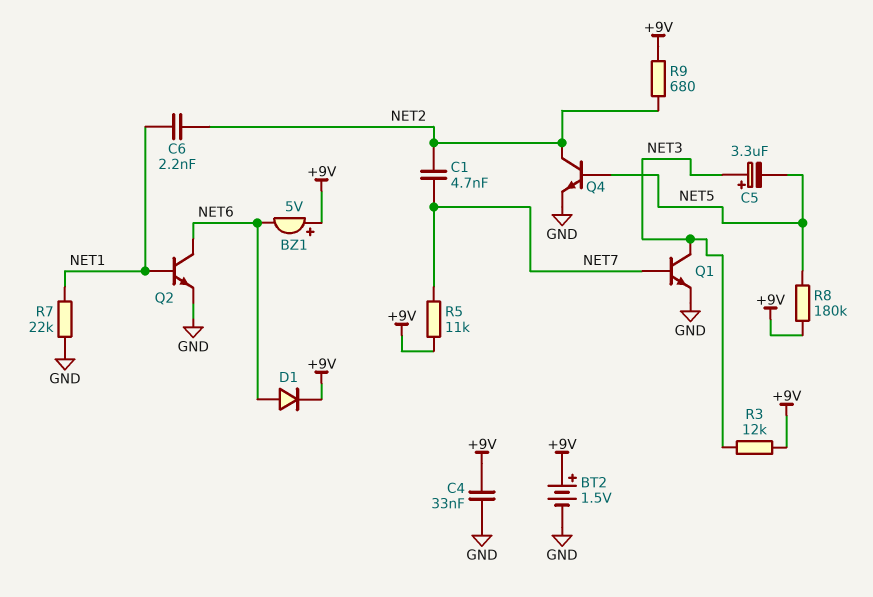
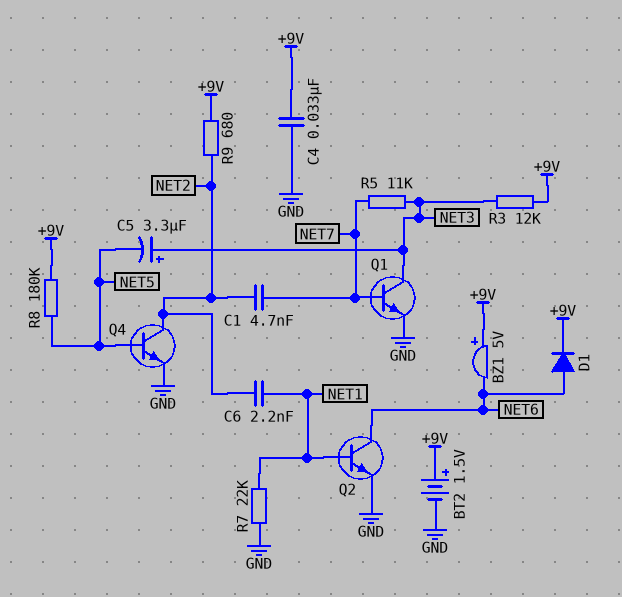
R5: 11k (+9V, NET7) -> 11k (NET3, NET7)

